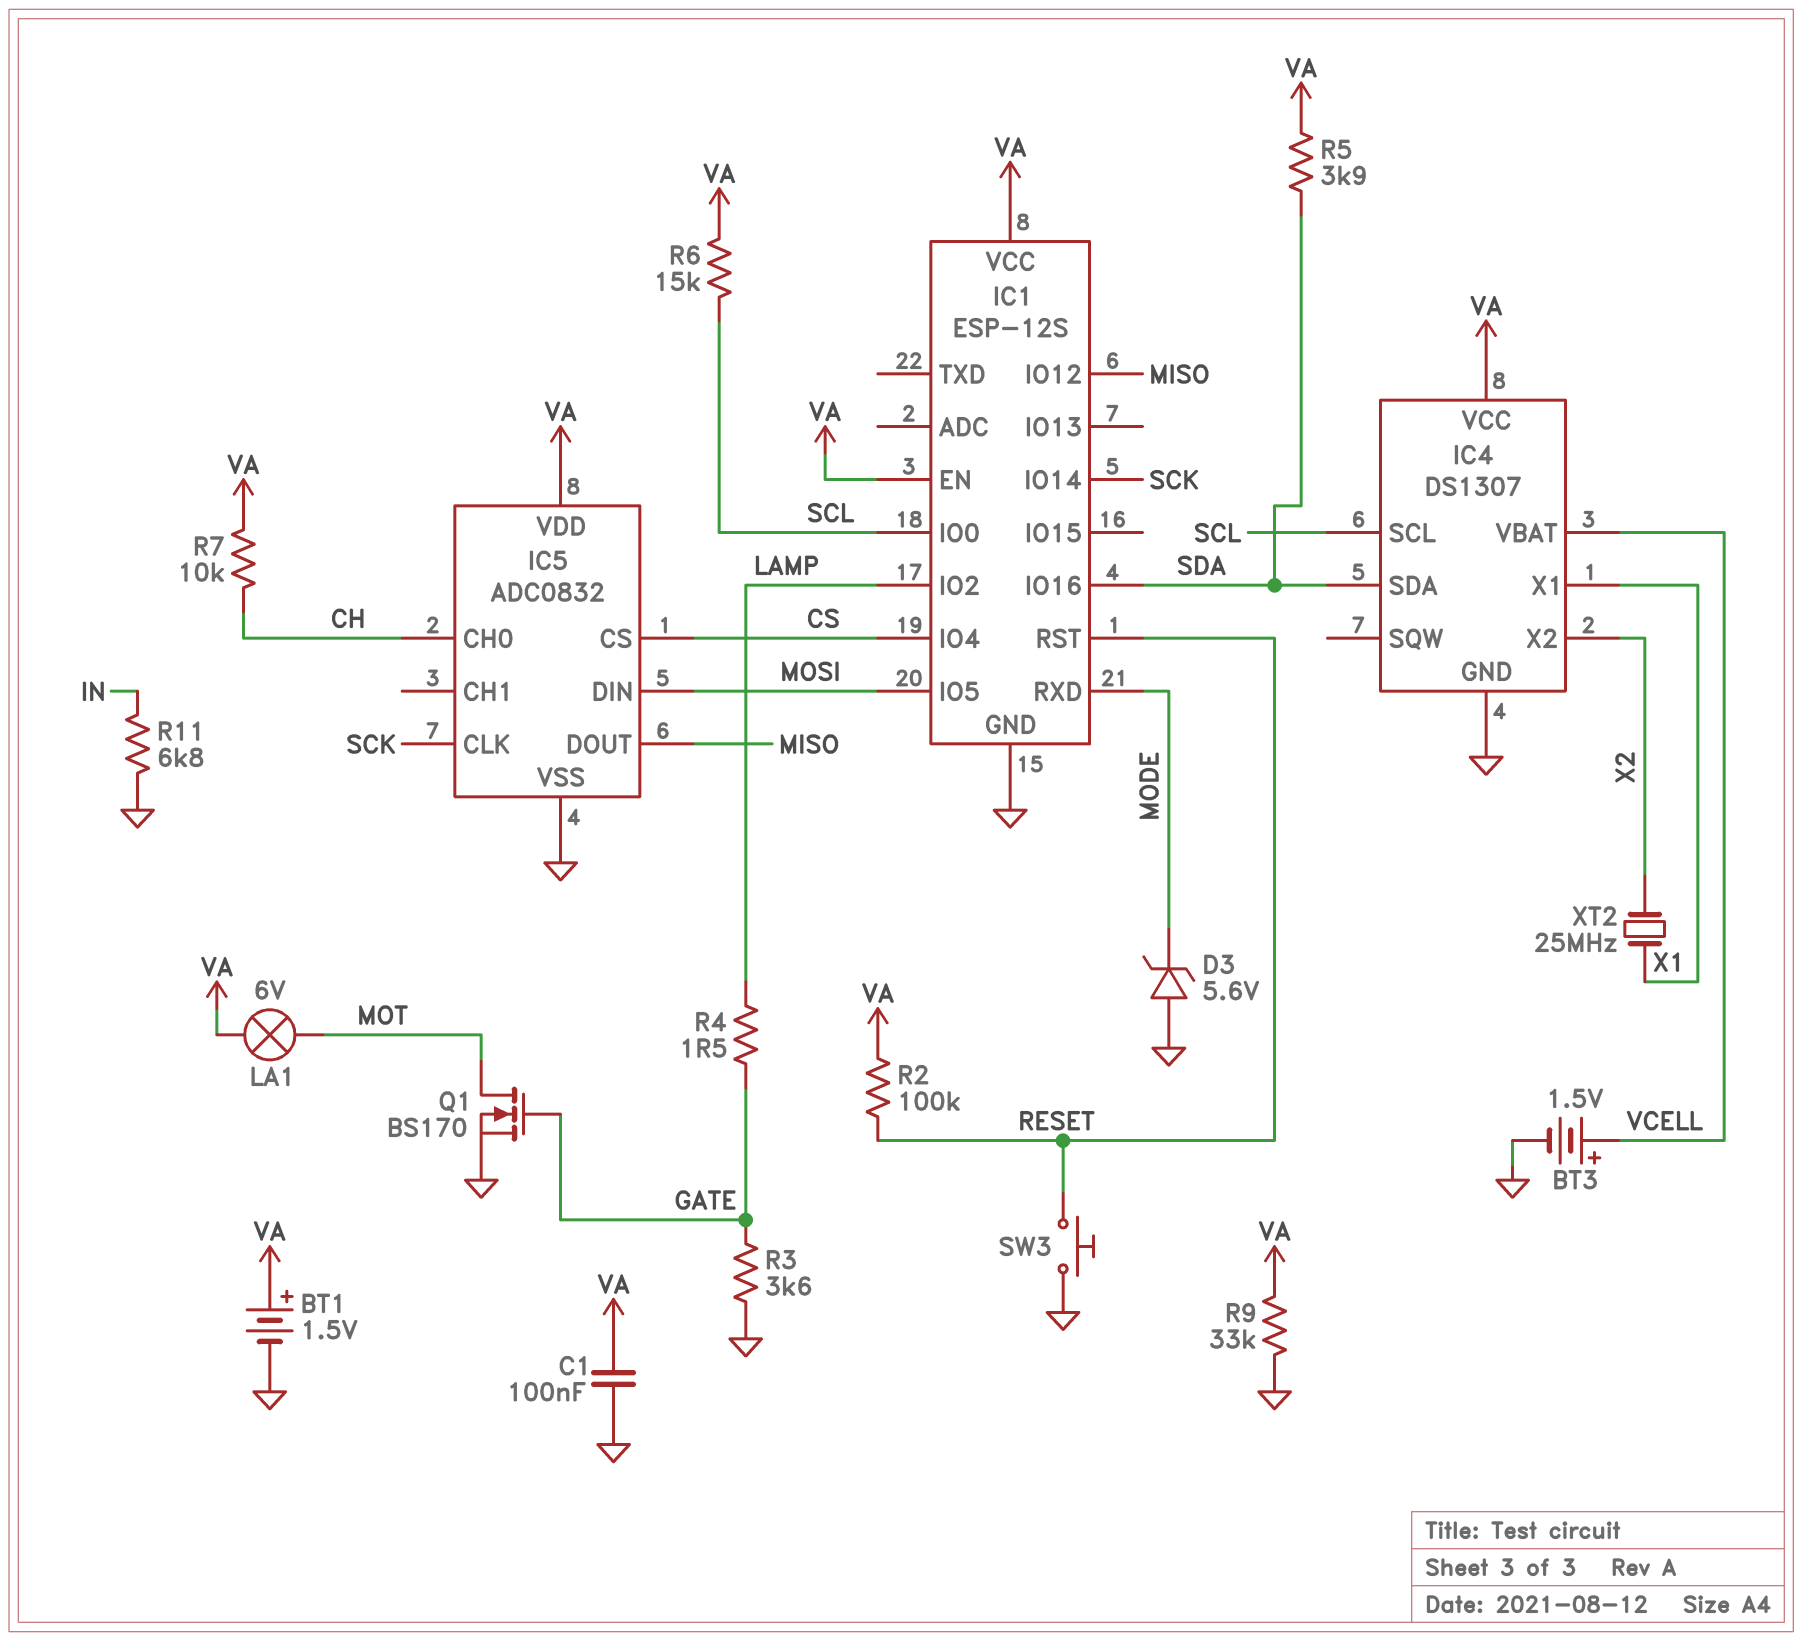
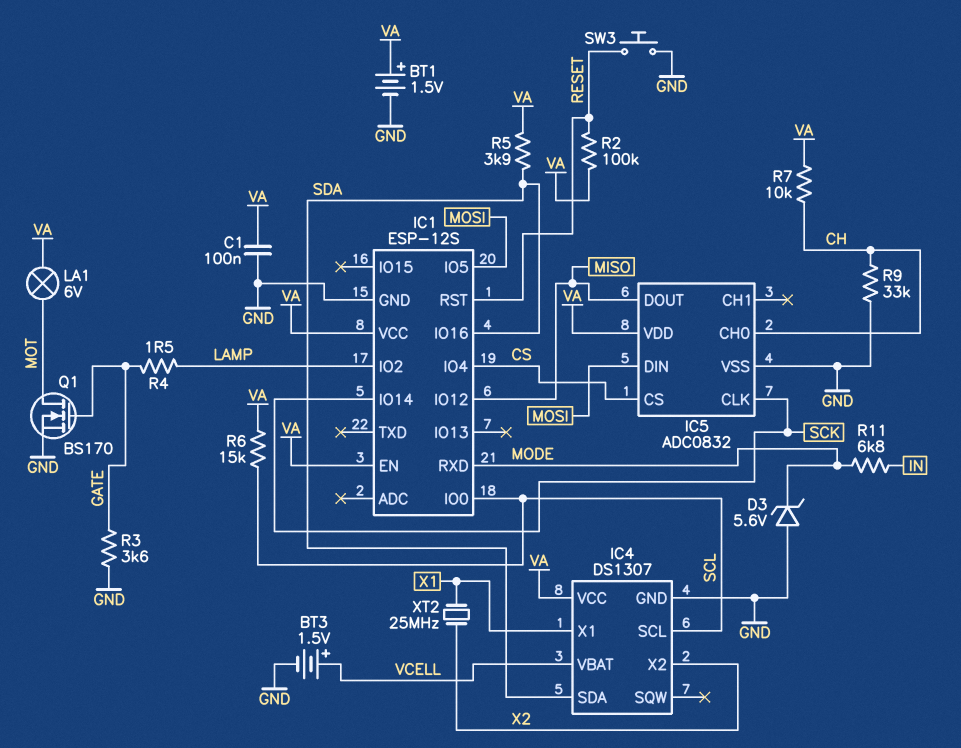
R9: 33k (GND, VA) -> 33k (CH, GND)
R11: 6.8k (GND, IN) -> 6.8k (IN, MODE)

